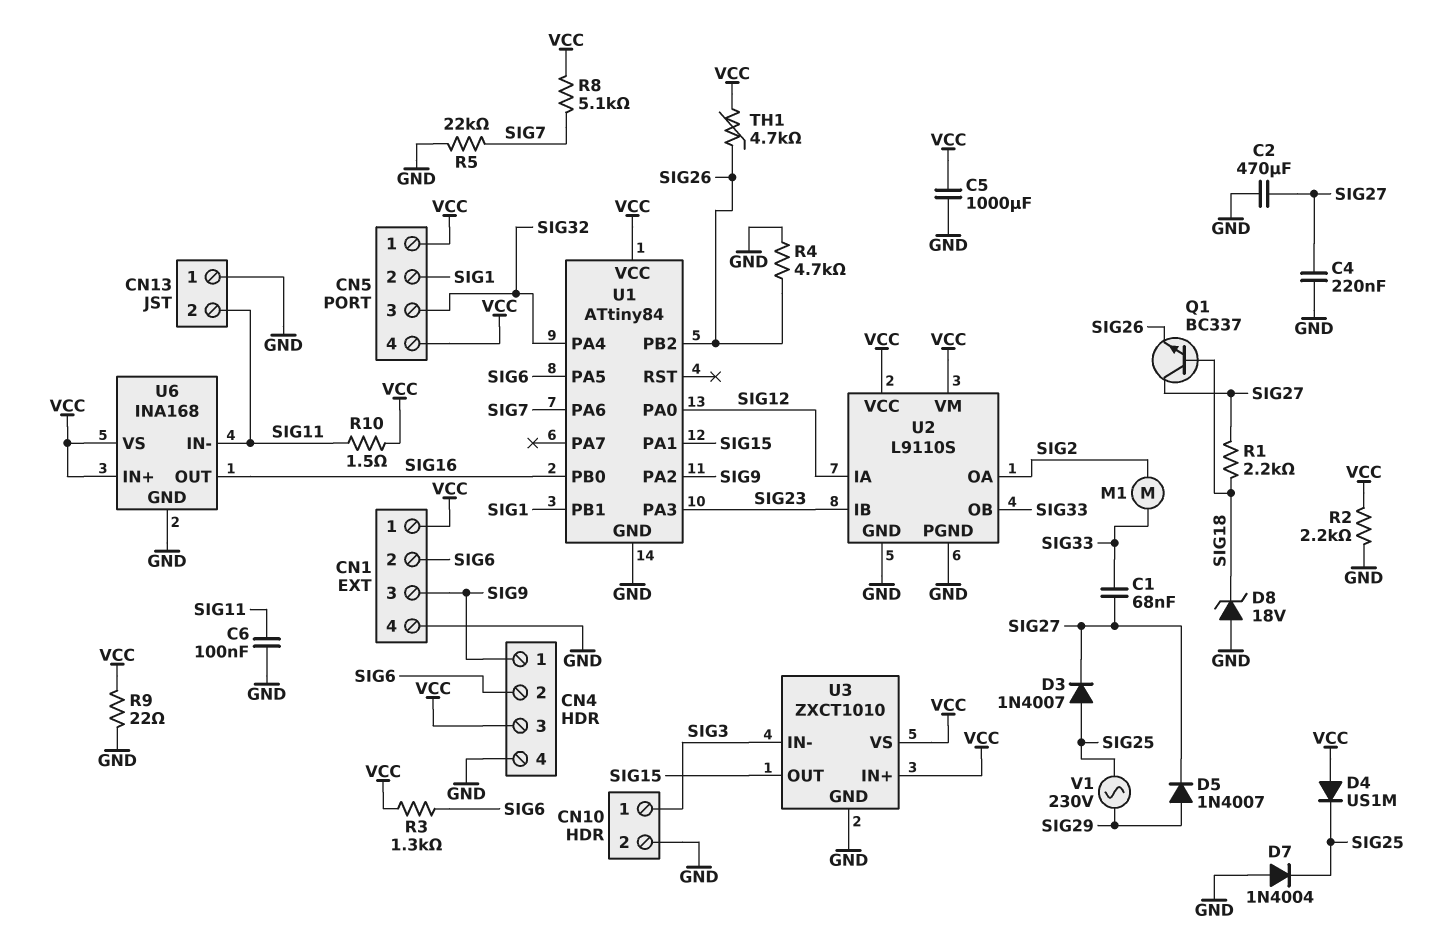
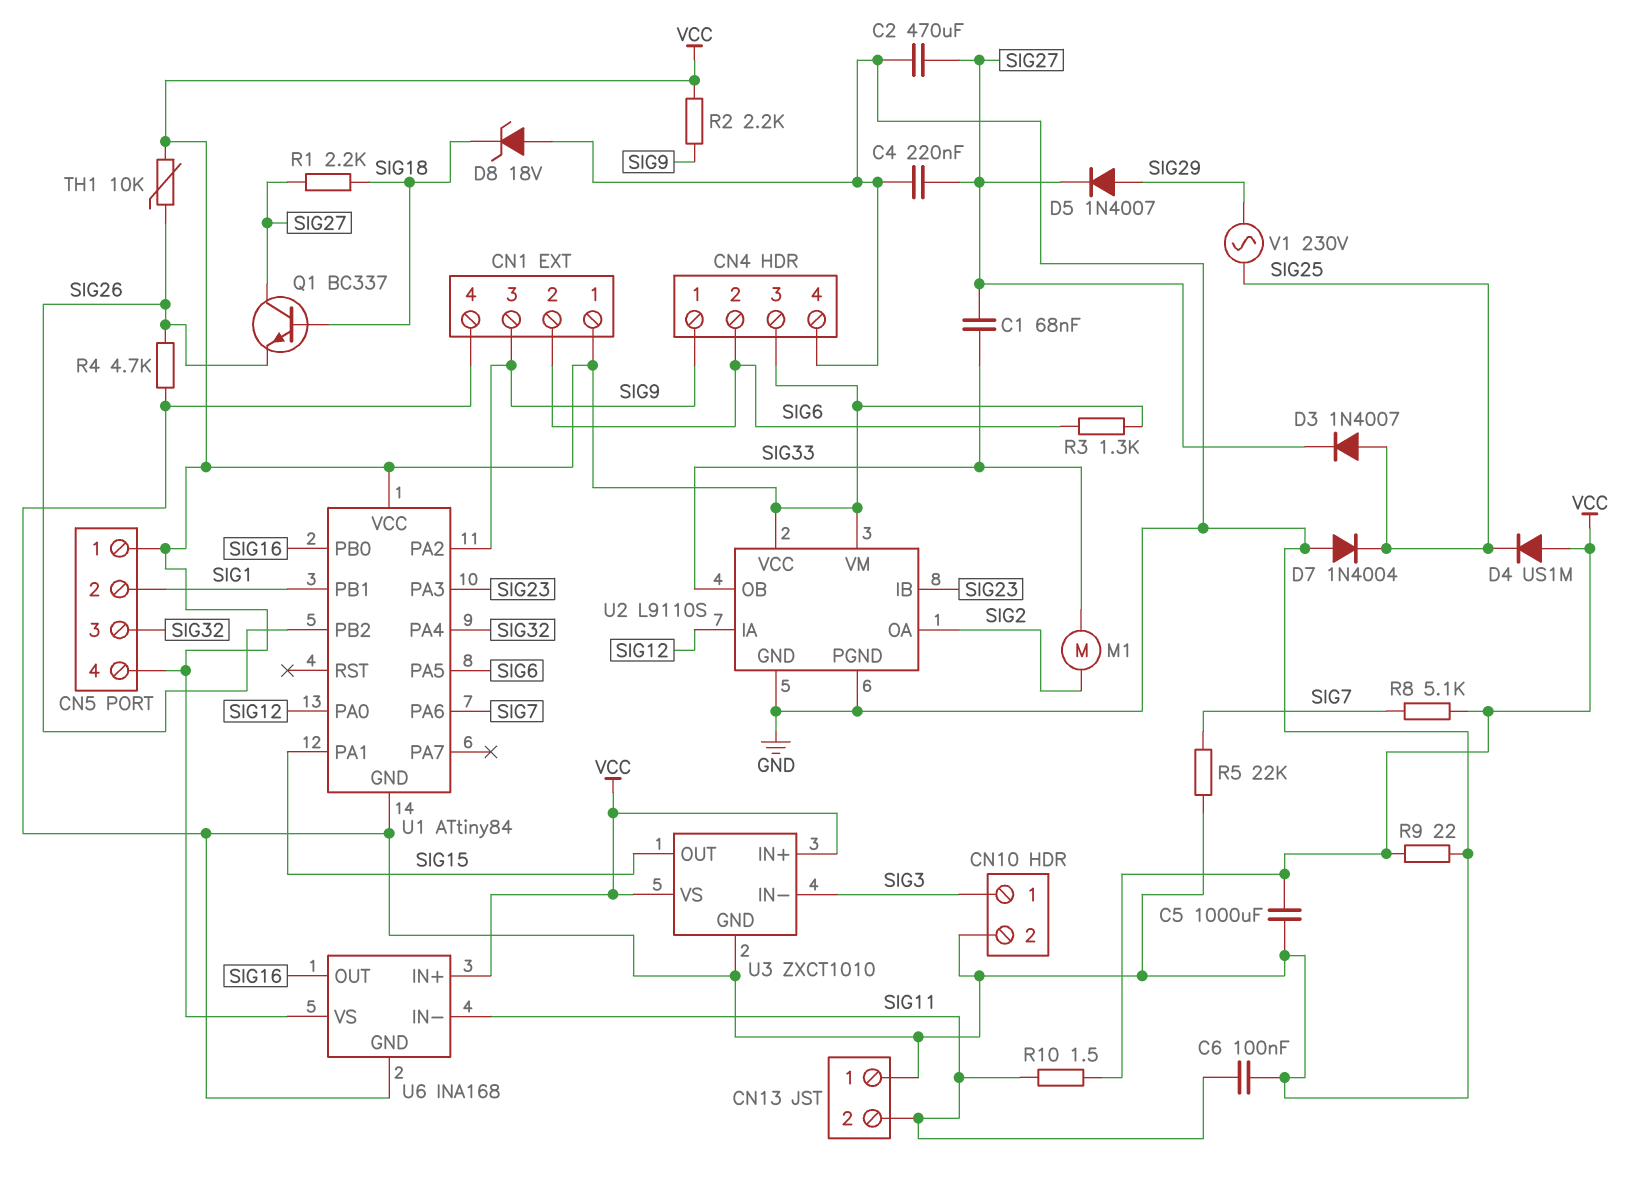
R2: 2.2k (GND, VCC) -> 2.2k (SIG9, VCC)
TH1: 4.7k (SIG26, VCC) -> 10k (SIG26, VCC)

